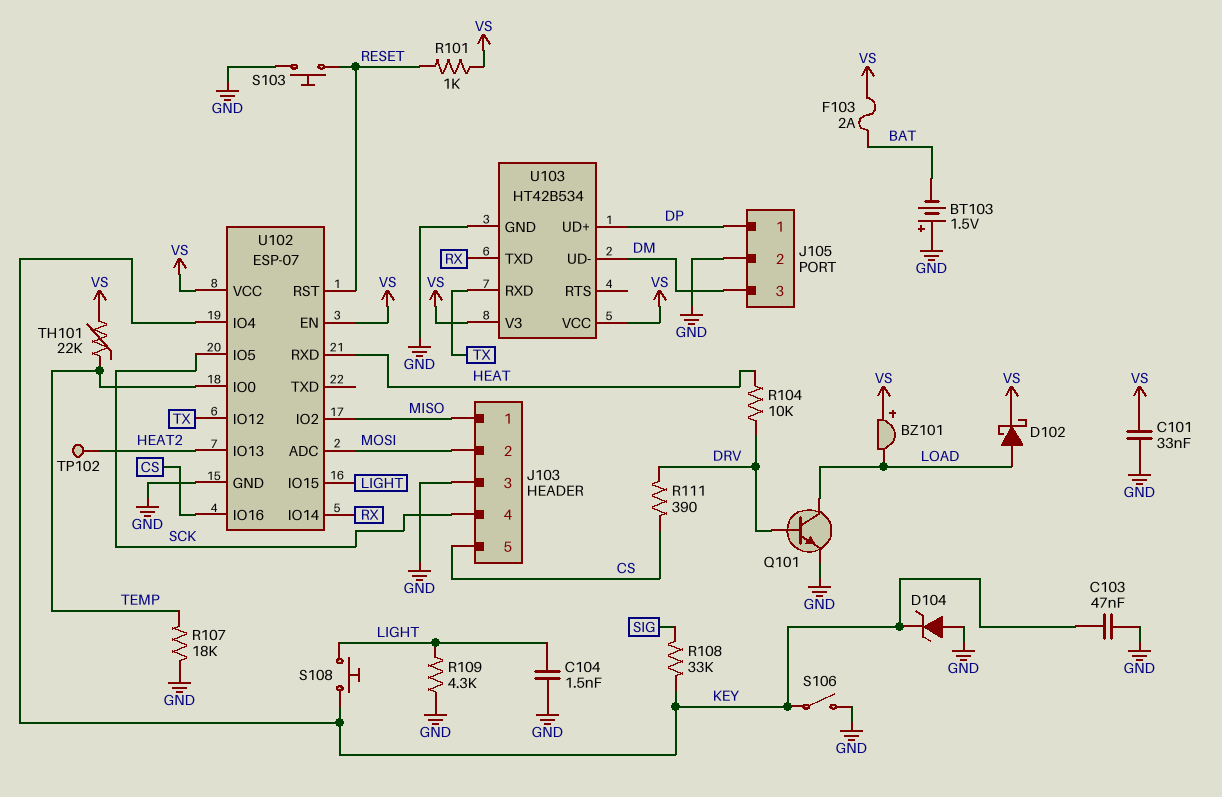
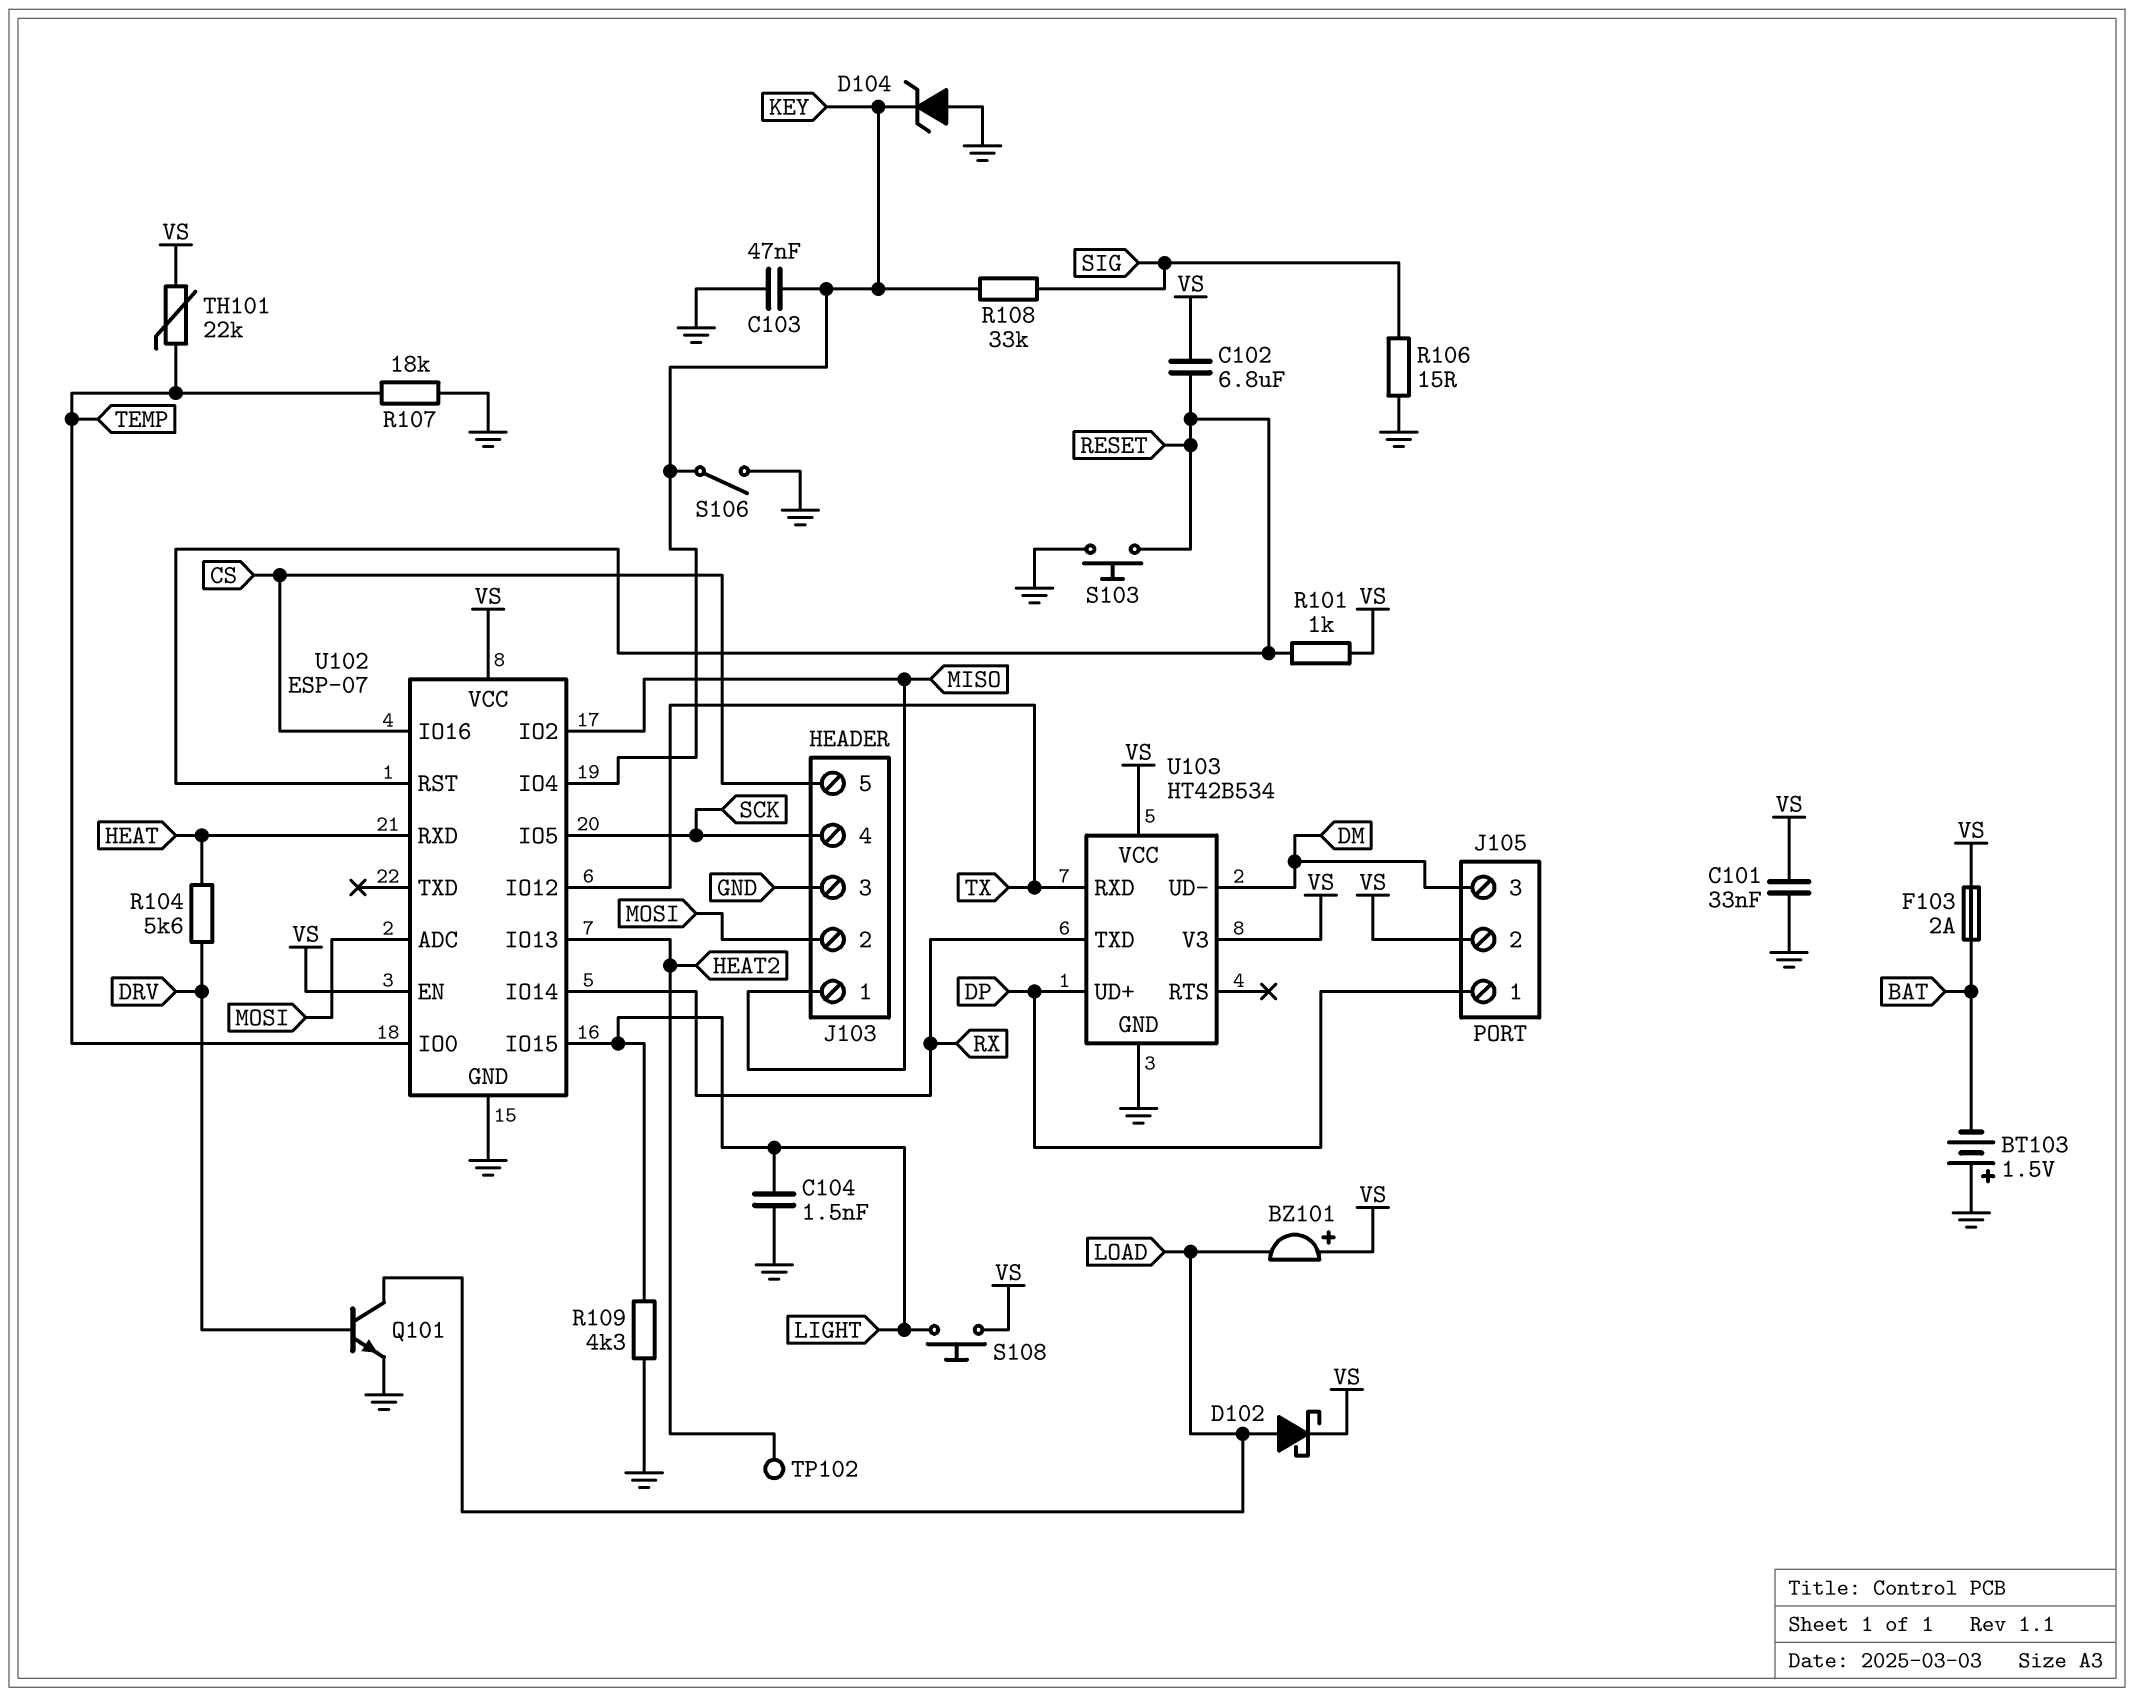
C102: none -> 6.8uF (RESET, VS)
J105 pin 2: GND -> VS
R104: 10k (DRV, HEAT) -> 5.6k (DRV, HEAT)
R106: none -> 15 (GND, SIG)
R111: 390 (CS, DRV) -> none
S108: button (KEY, LIGHT) -> button (LIGHT, VS)

